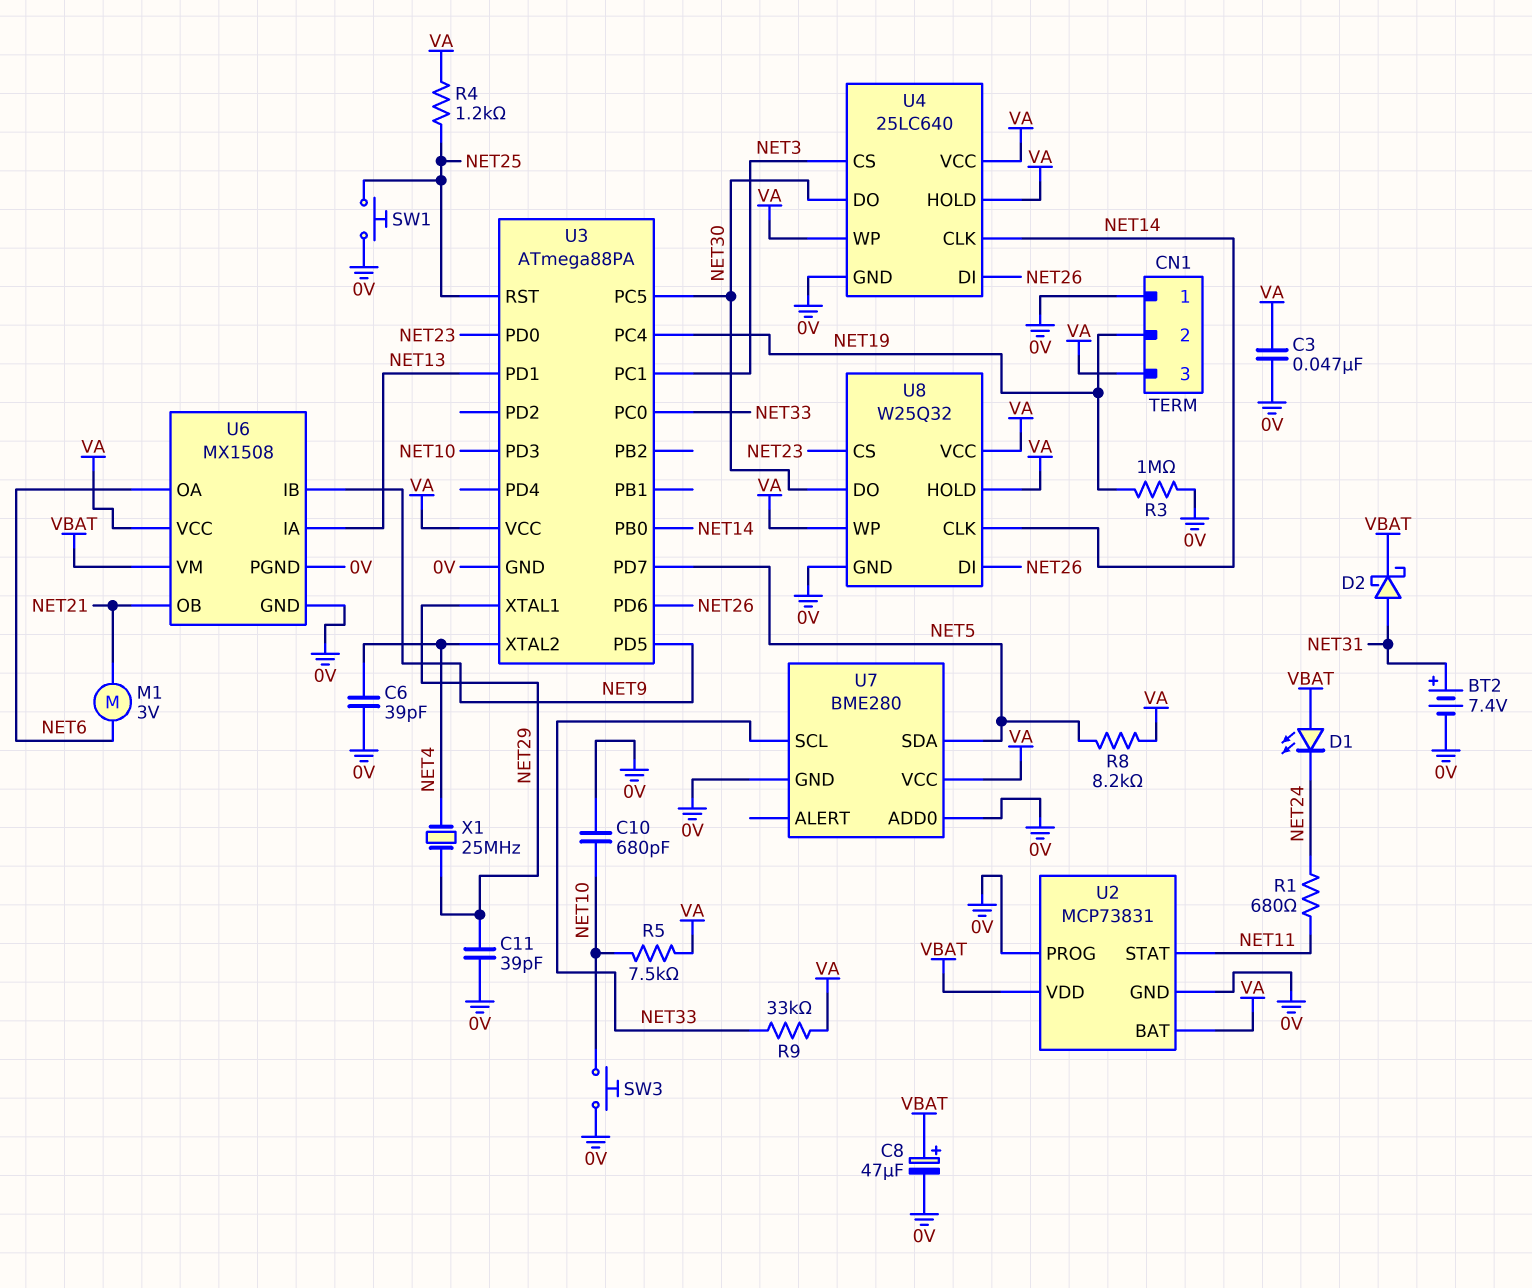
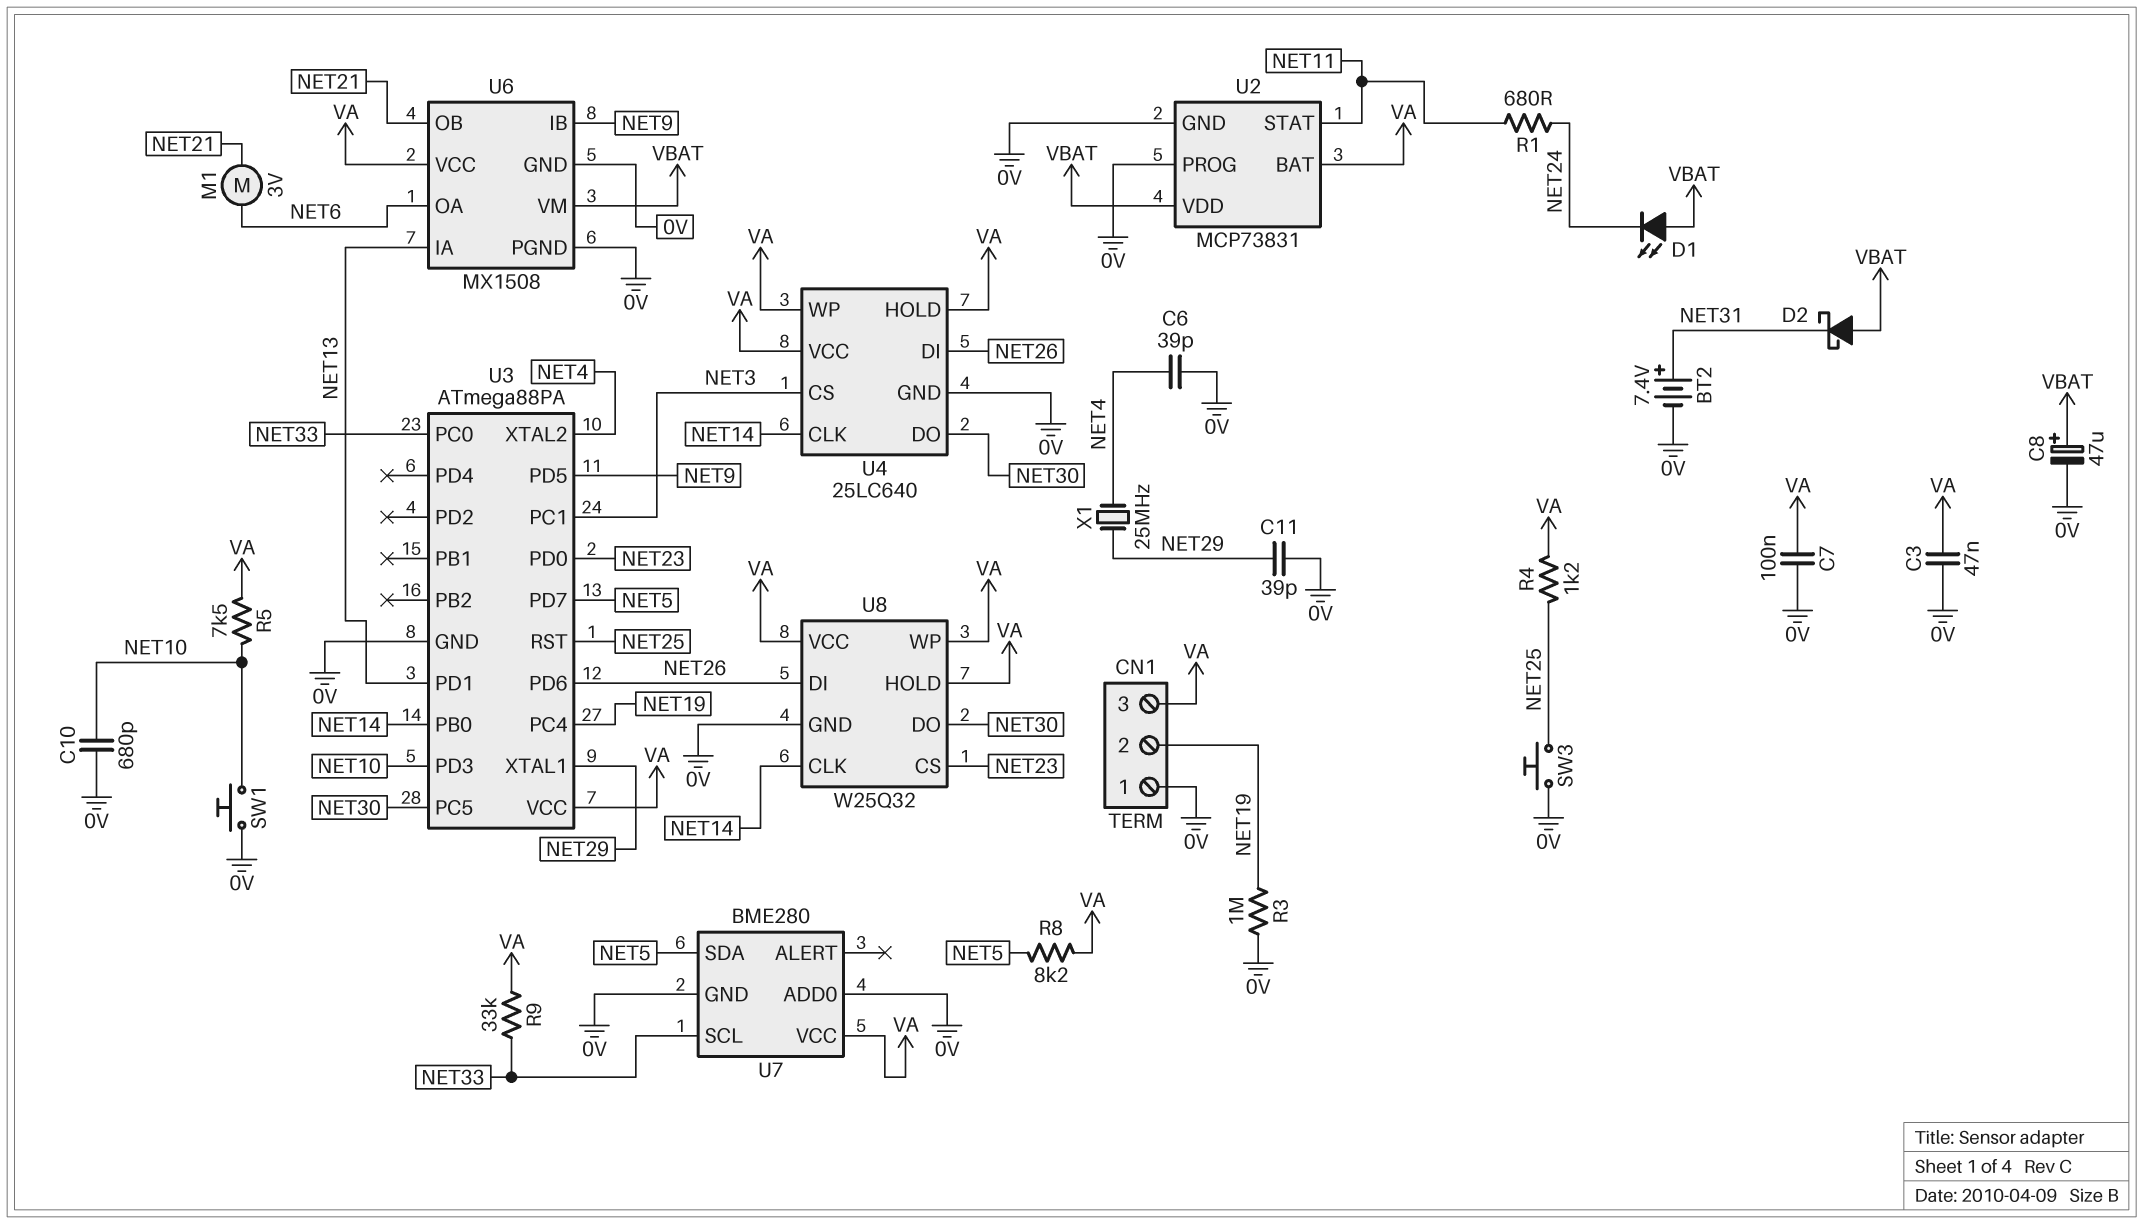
C7: none -> 100nF (0V, VA)
D2: schottky (A NET31, K VBAT) -> schottky (A VBAT, K NET31)
SW1: button (0V, NET25) -> button (0V, NET10)
SW3: button (0V, NET10) -> button (0V, NET25)

